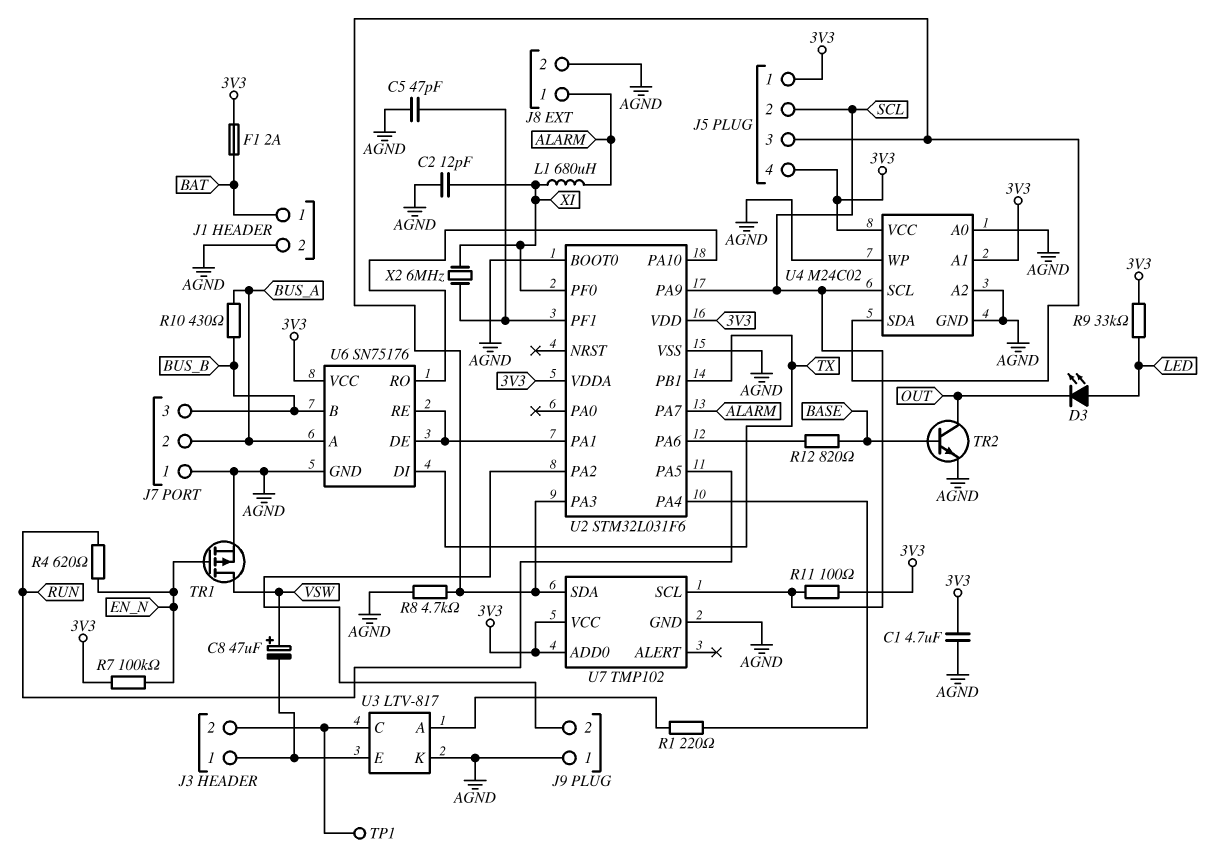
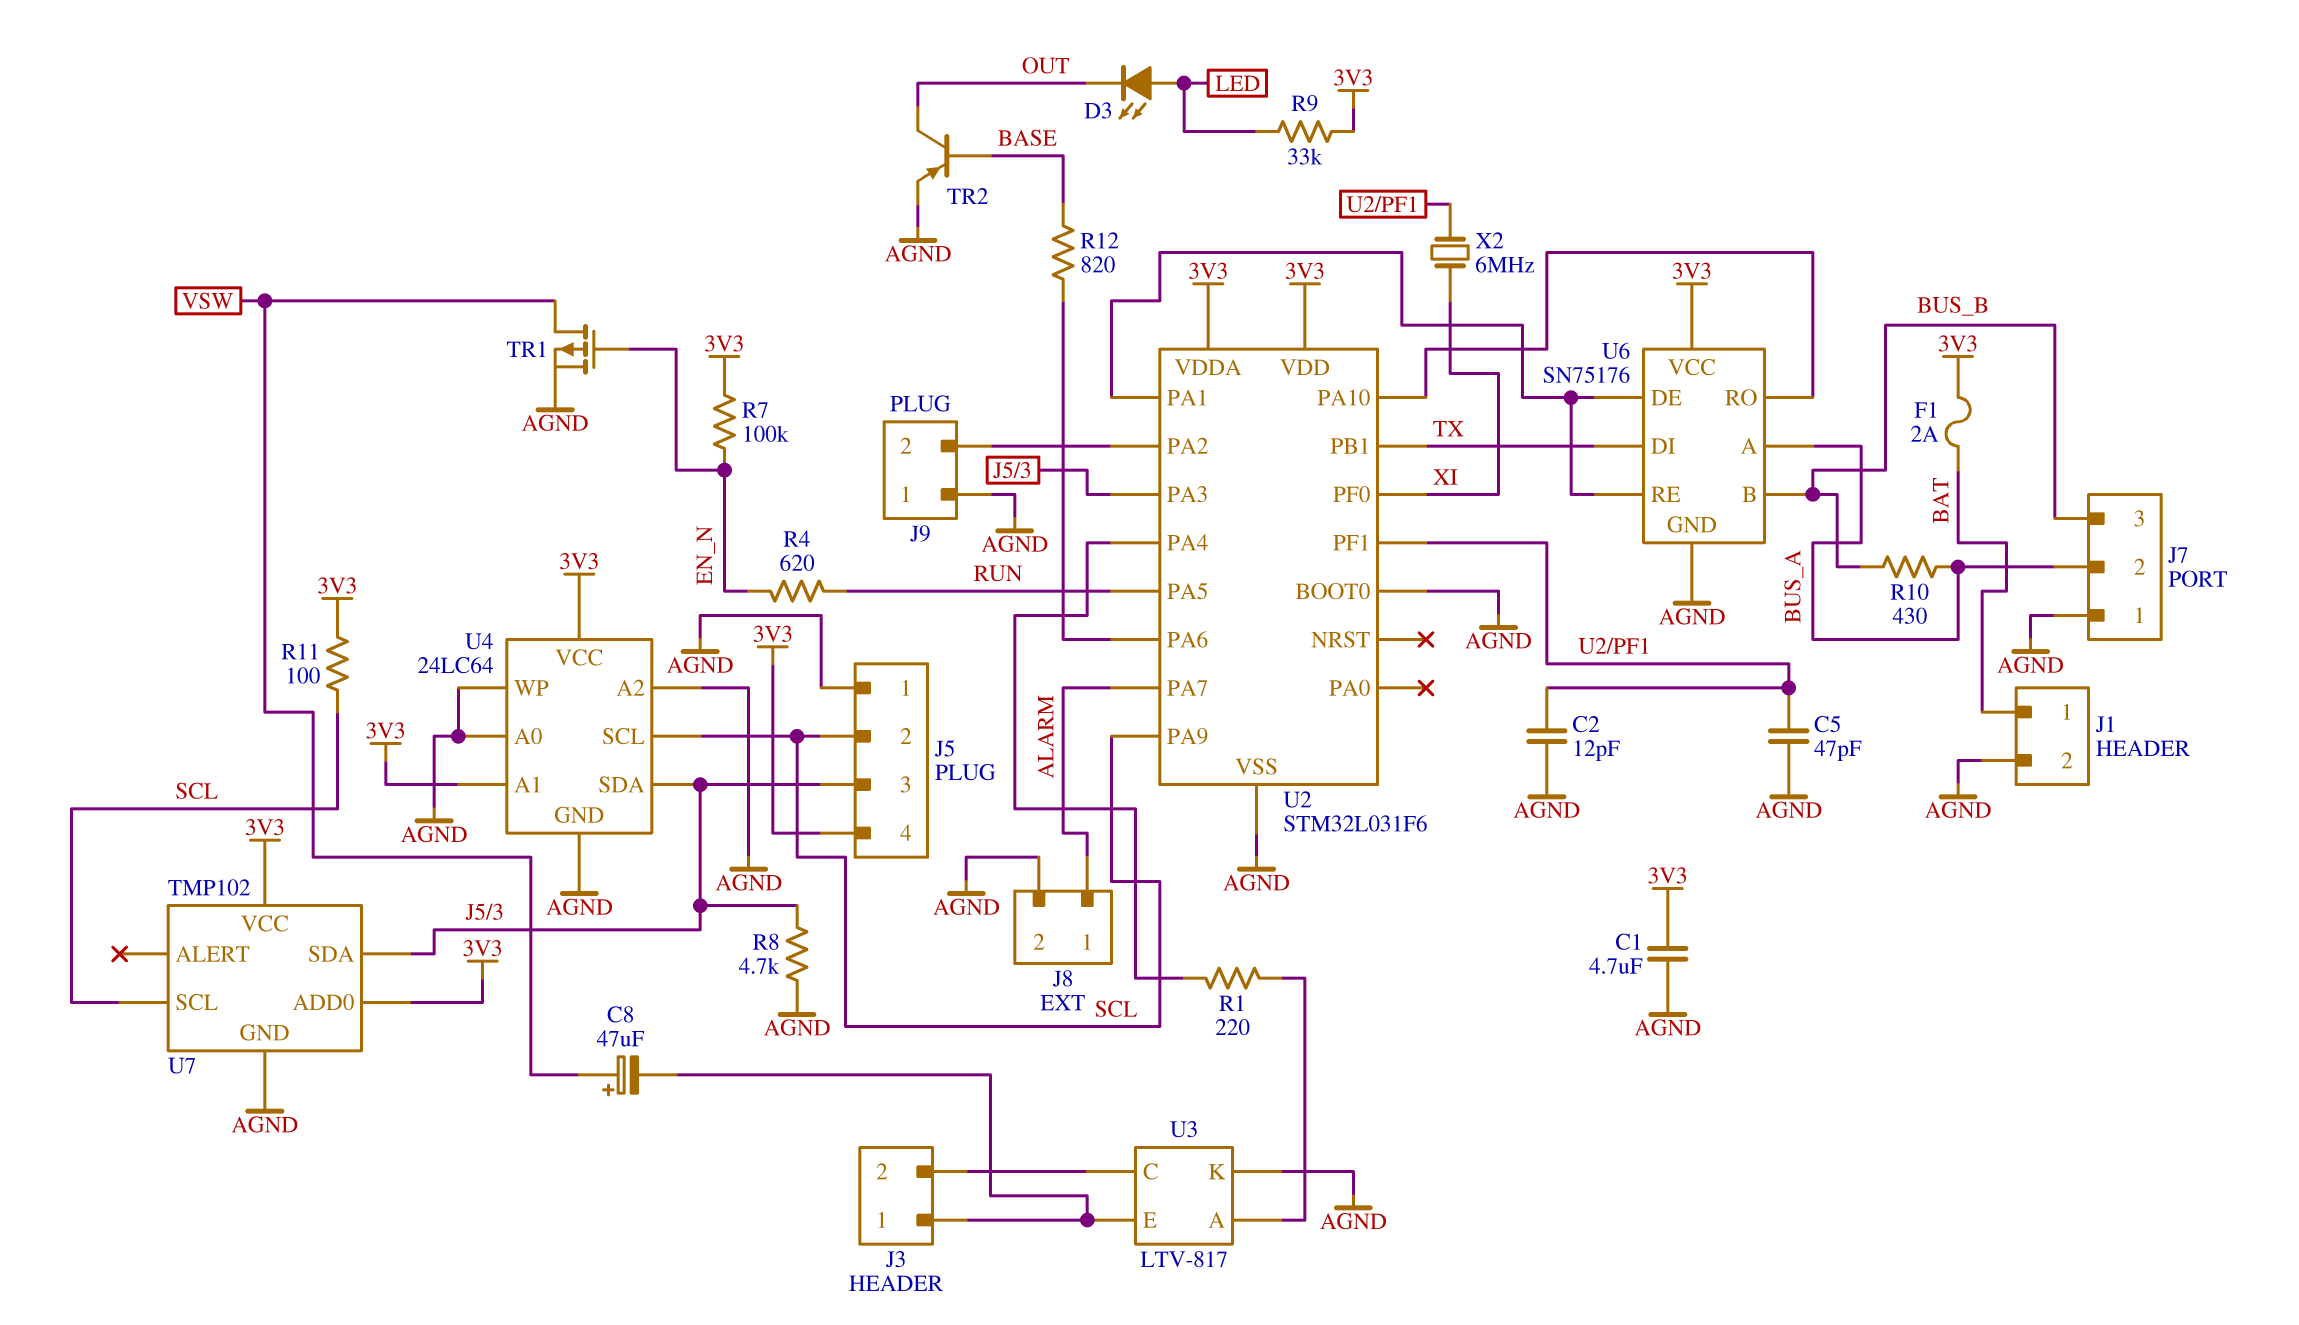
C2: 12pF (AGND, XI) -> 12pF (AGND, U2/PF1)
J5 pin 1: 3V3 -> AGND
L1: 680uH (ALARM, XI) -> none
TP1: test point (J3/2) -> none
TR2: NPN (B BASE, C OUT, E AGND) -> PNP (B BASE, C OUT, E AGND)
U4: M24C02 -> 24LC64

